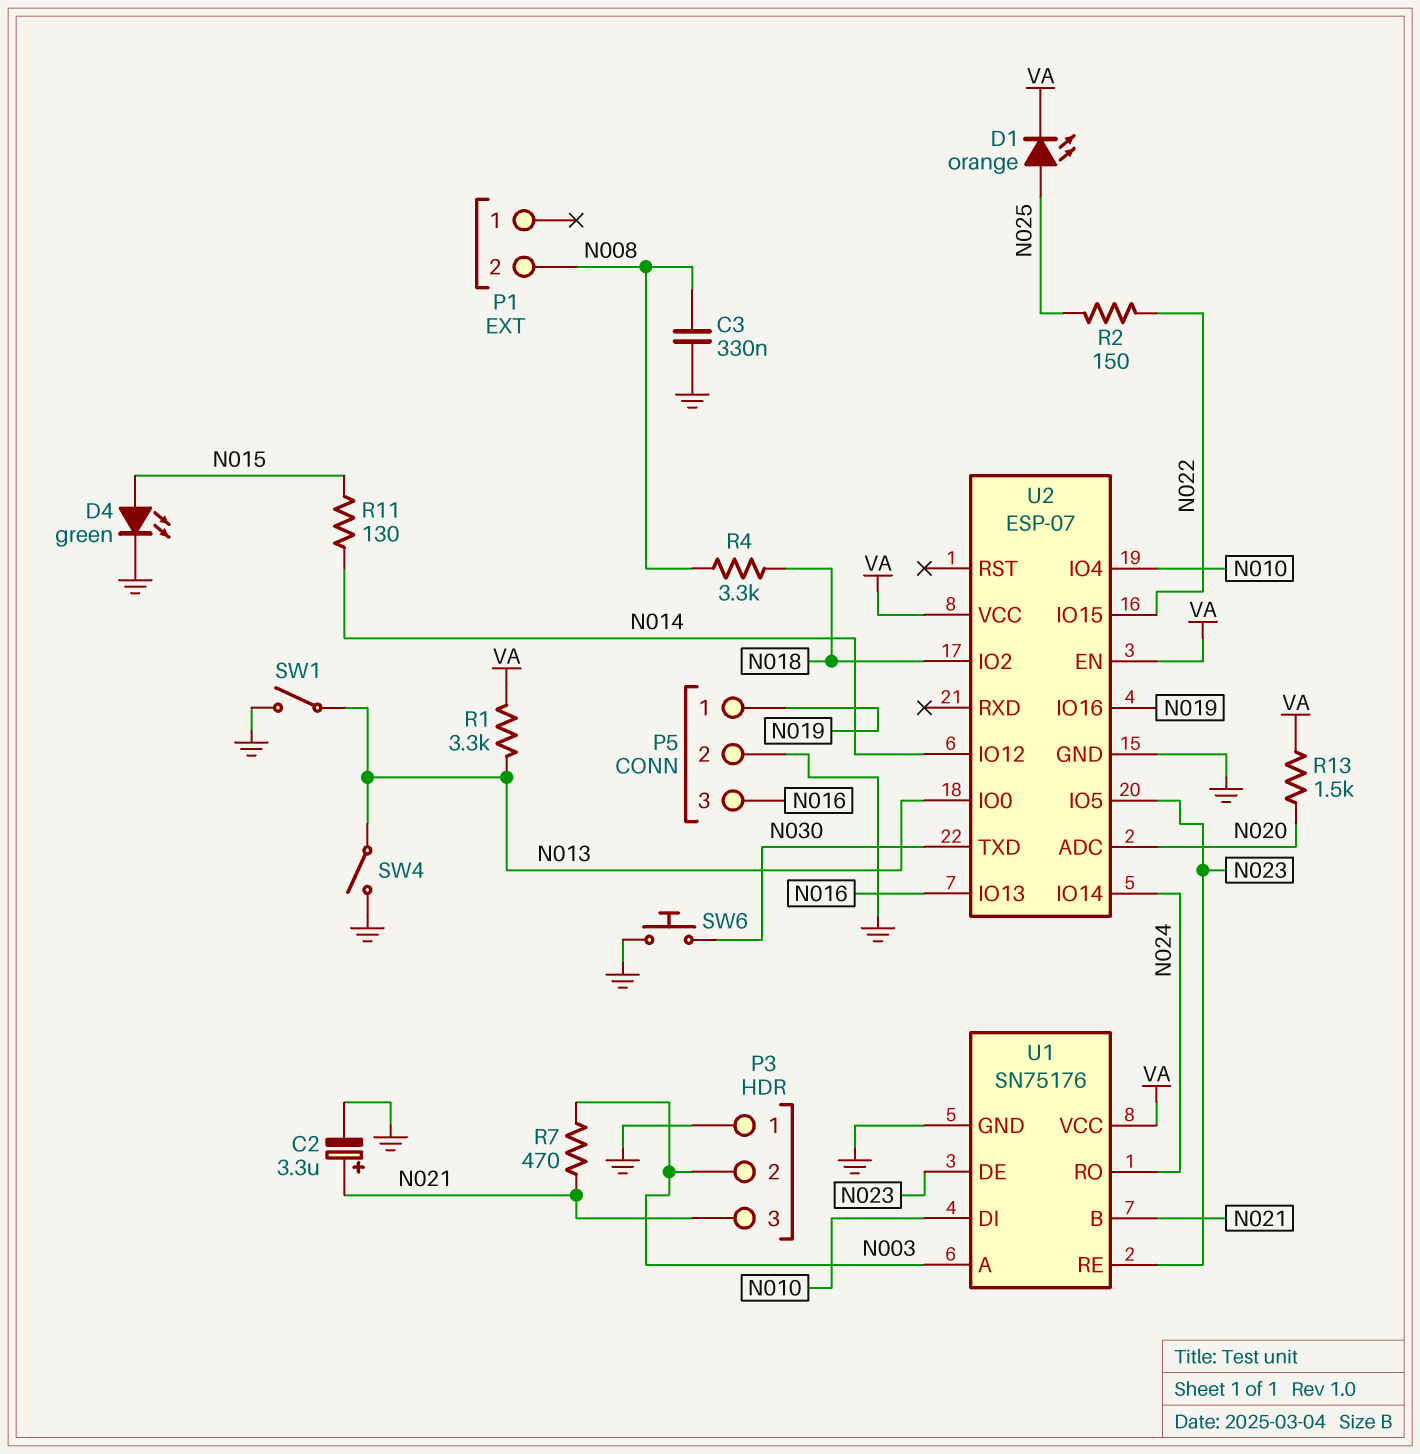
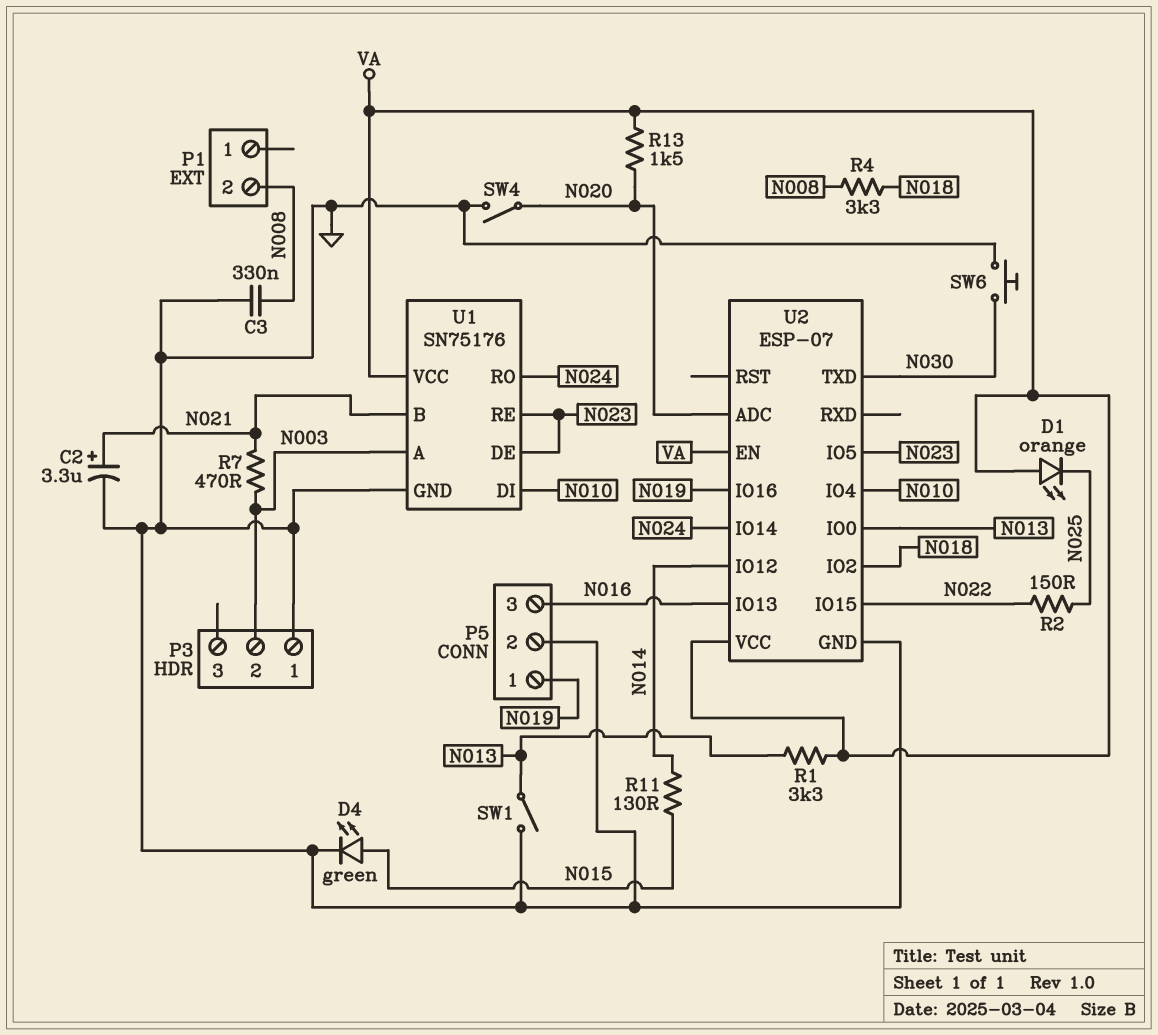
D1: LED orange (A N025, K VA) -> LED orange (A VA, K N025)
P3 pin 3: N021 -> none
SW4: switch (GND, N013) -> switch (GND, N020)

